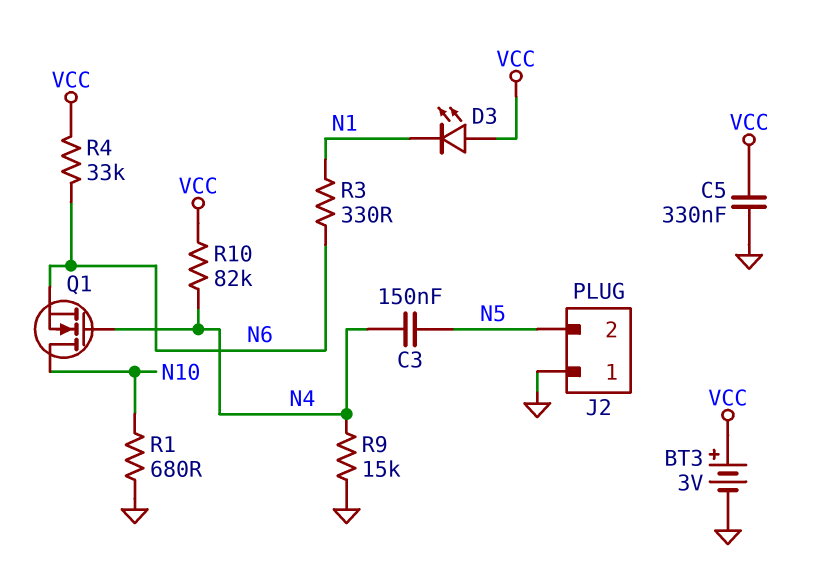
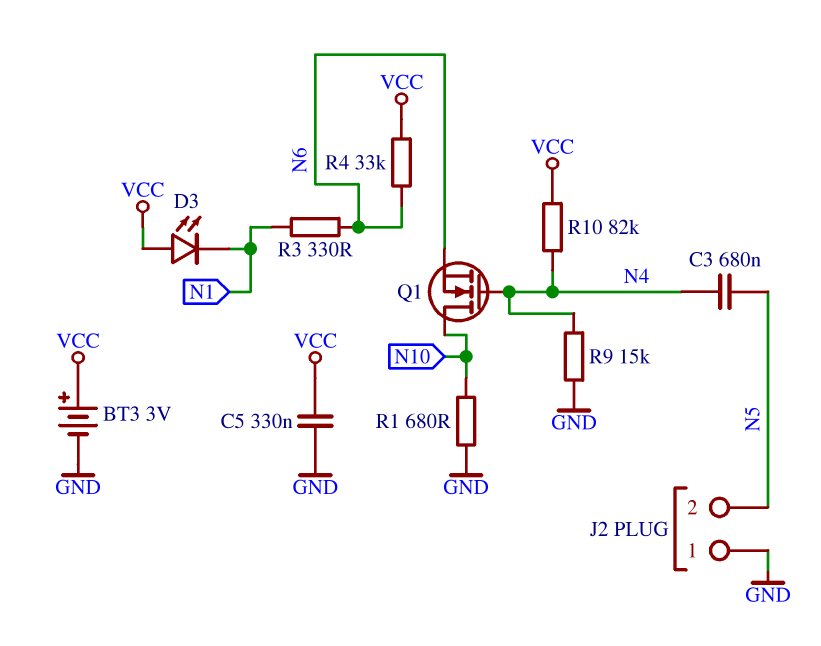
C3: 150nF (N4, N5) -> 680nF (N4, N5)

